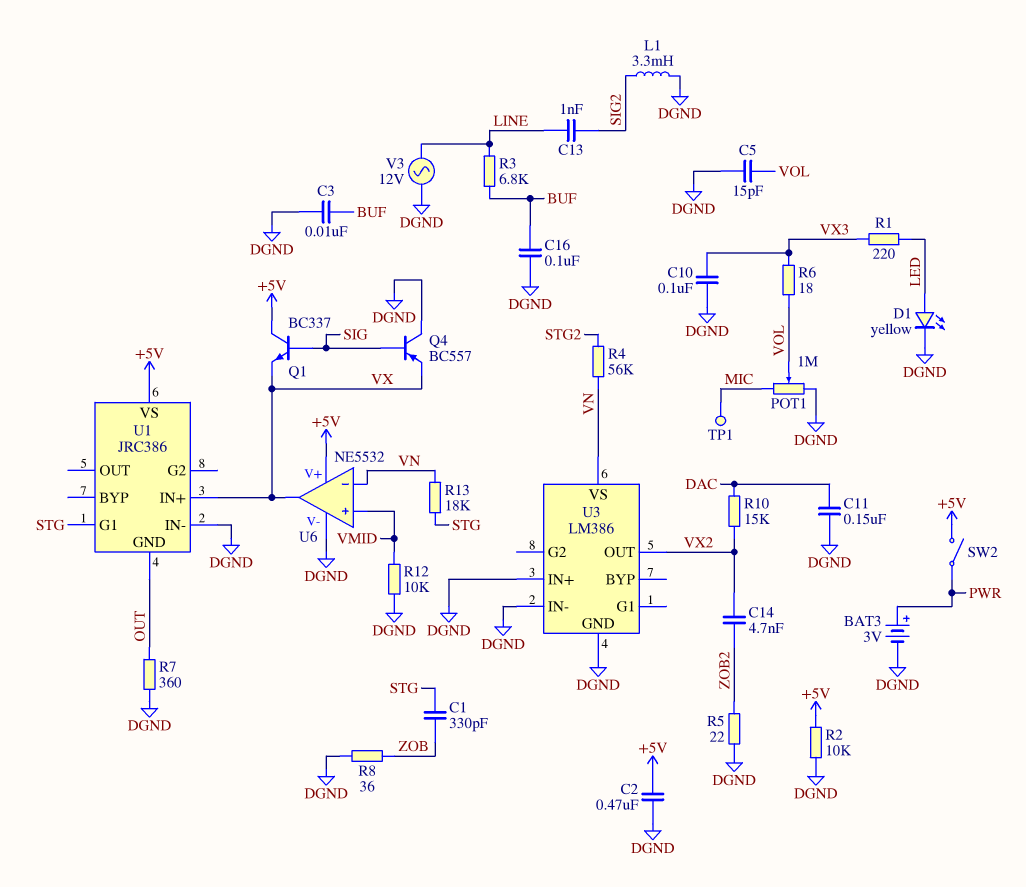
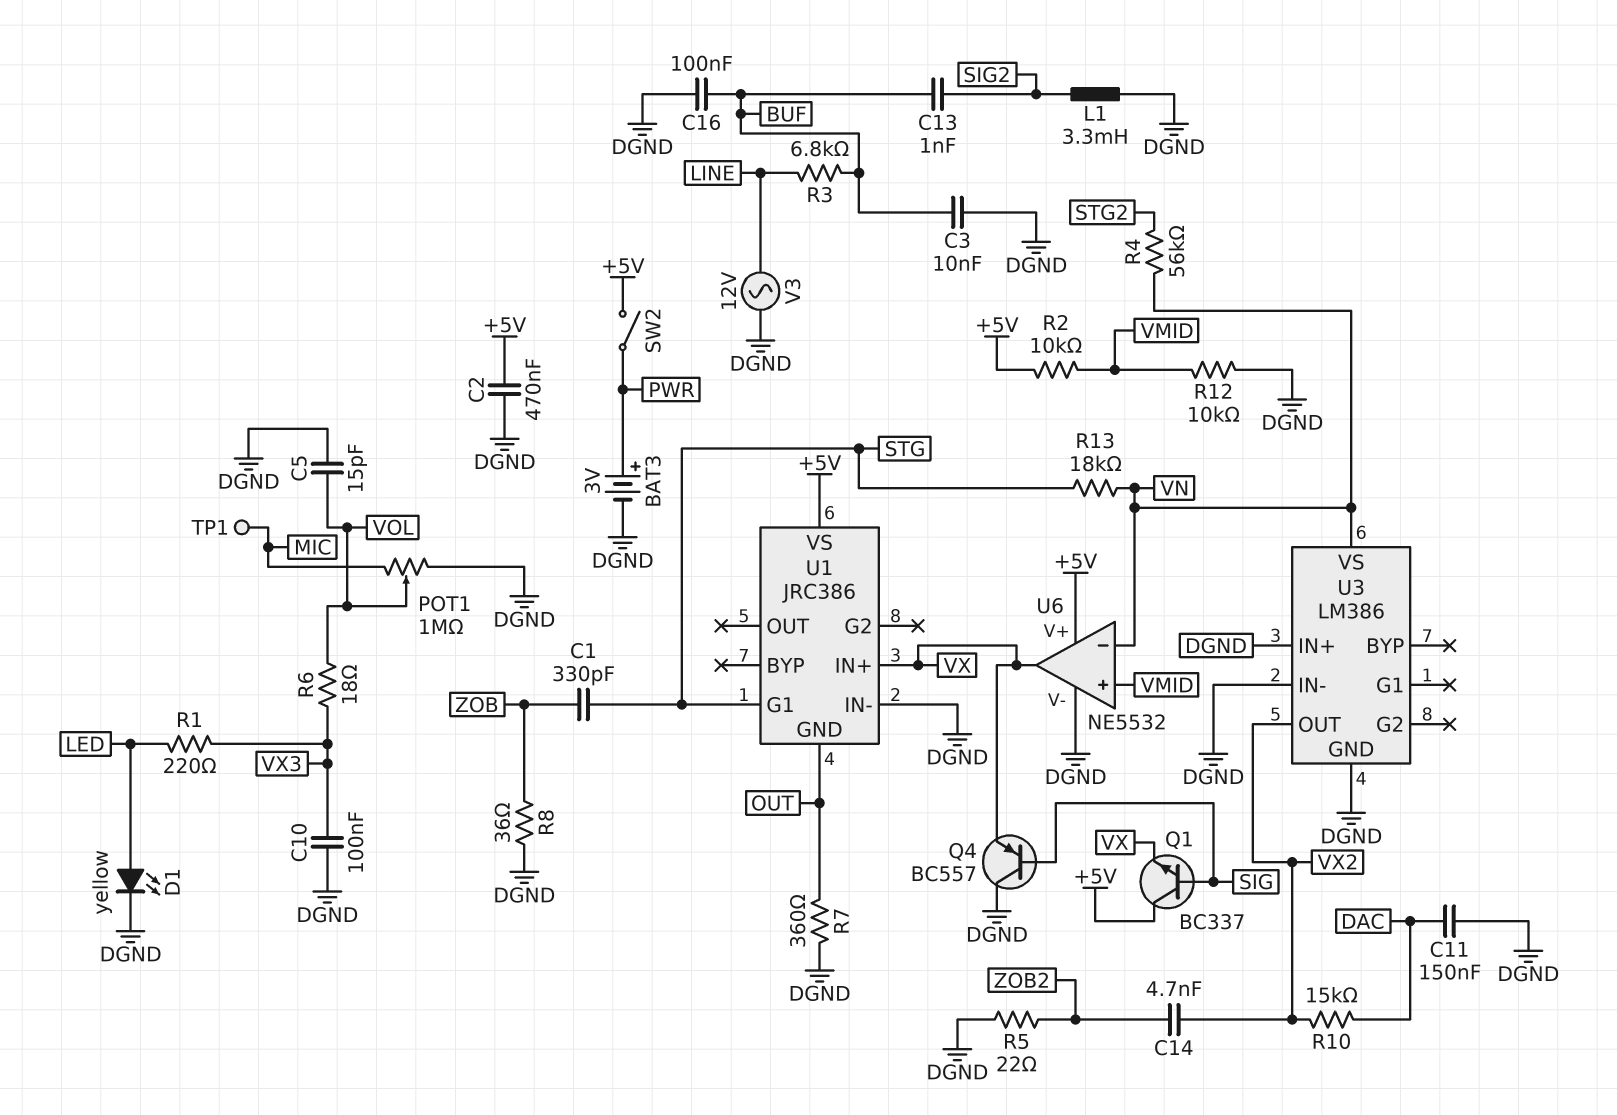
C13: 1nF (LINE, SIG2) -> 1nF (BUF, SIG2)
R2: 10k (+5V, DGND) -> 10k (+5V, VMID)

